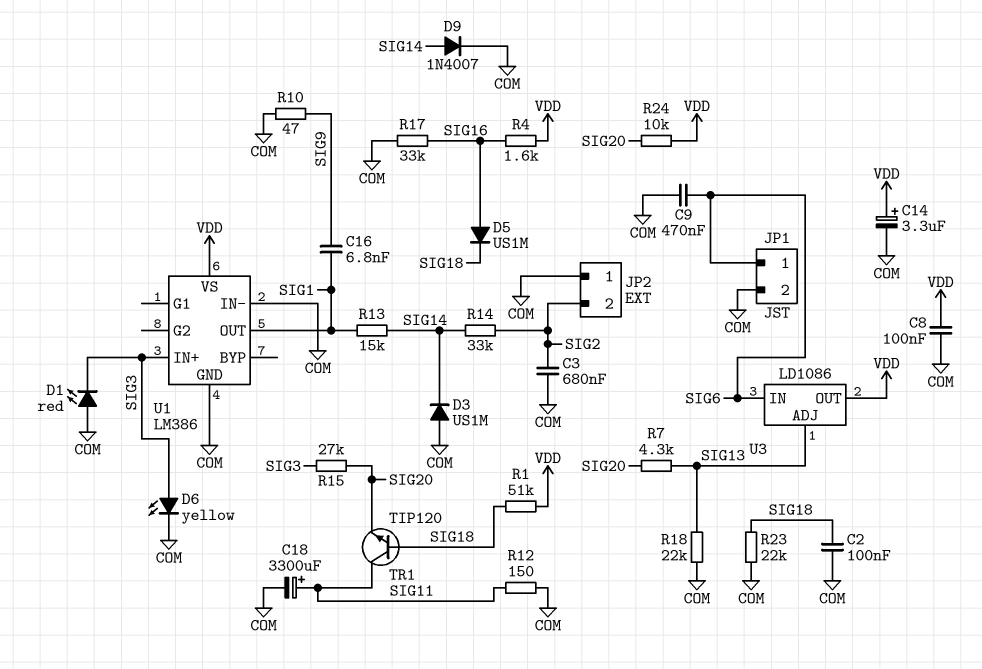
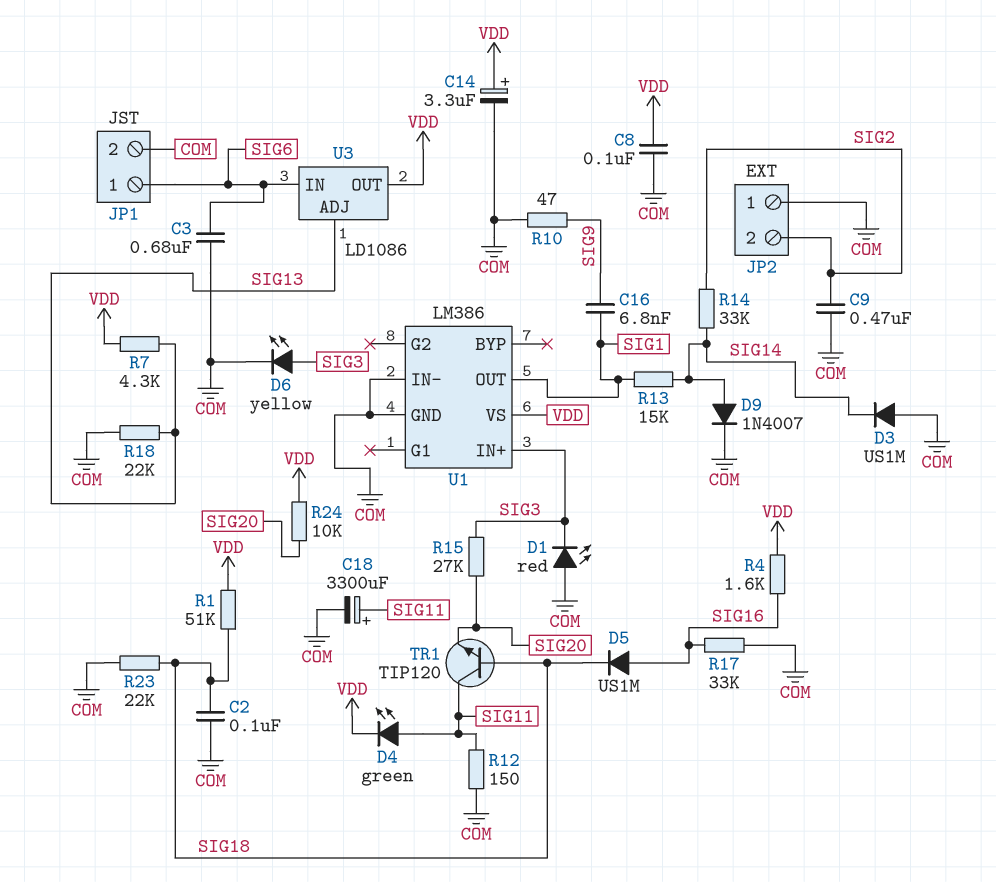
C3: 680nF (COM, SIG2) -> 680nF (COM, SIG6)
C9: 470nF (COM, SIG6) -> 470nF (COM, SIG2)
D4: none -> LED green (A SIG11, K VDD)
R7: 4.3k (SIG13, SIG20) -> 4.3k (SIG13, VDD)

